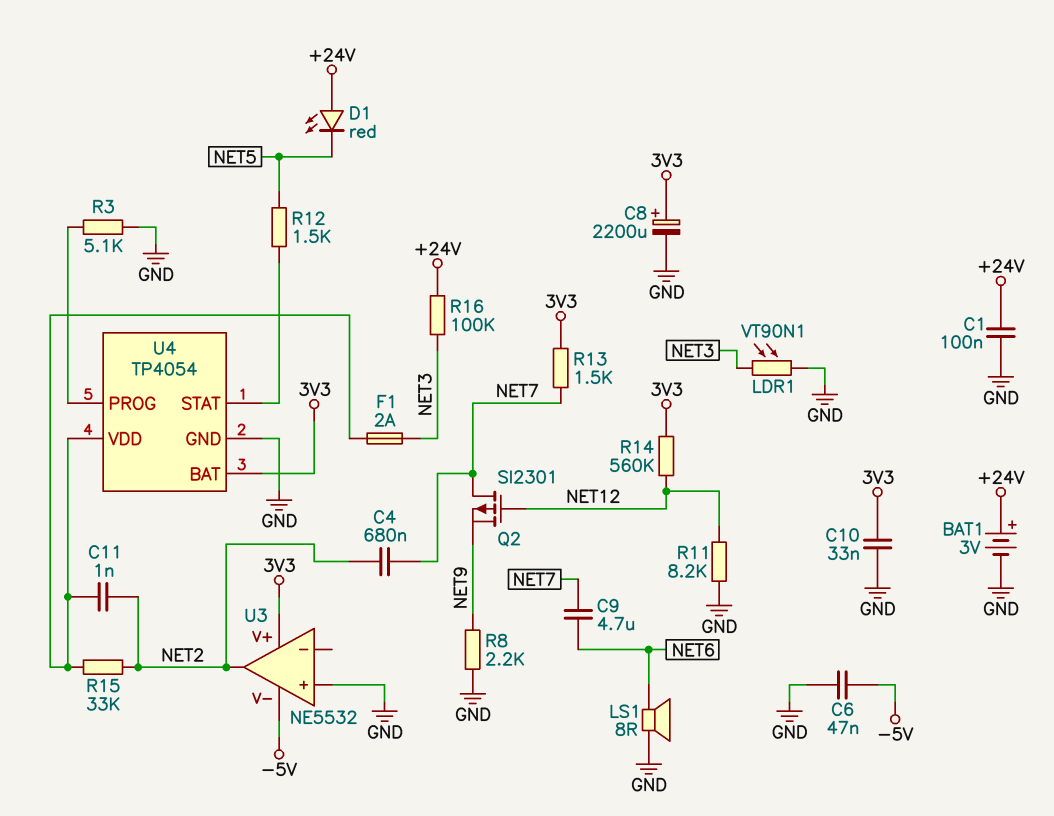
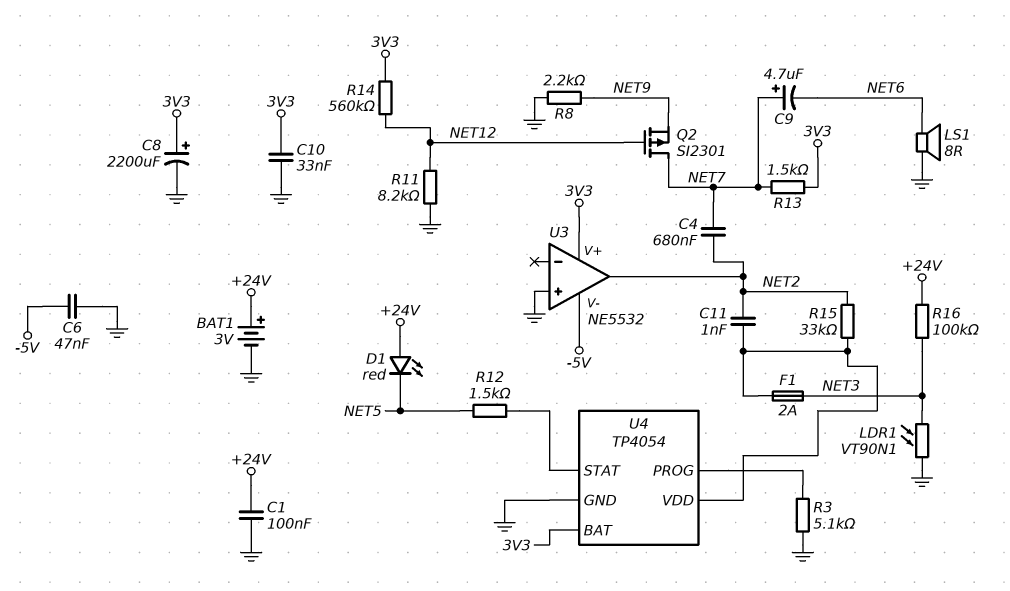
C9: 4.7uF (NET6, NET7) -> 4.7uF (plus NET7, minus NET6)

